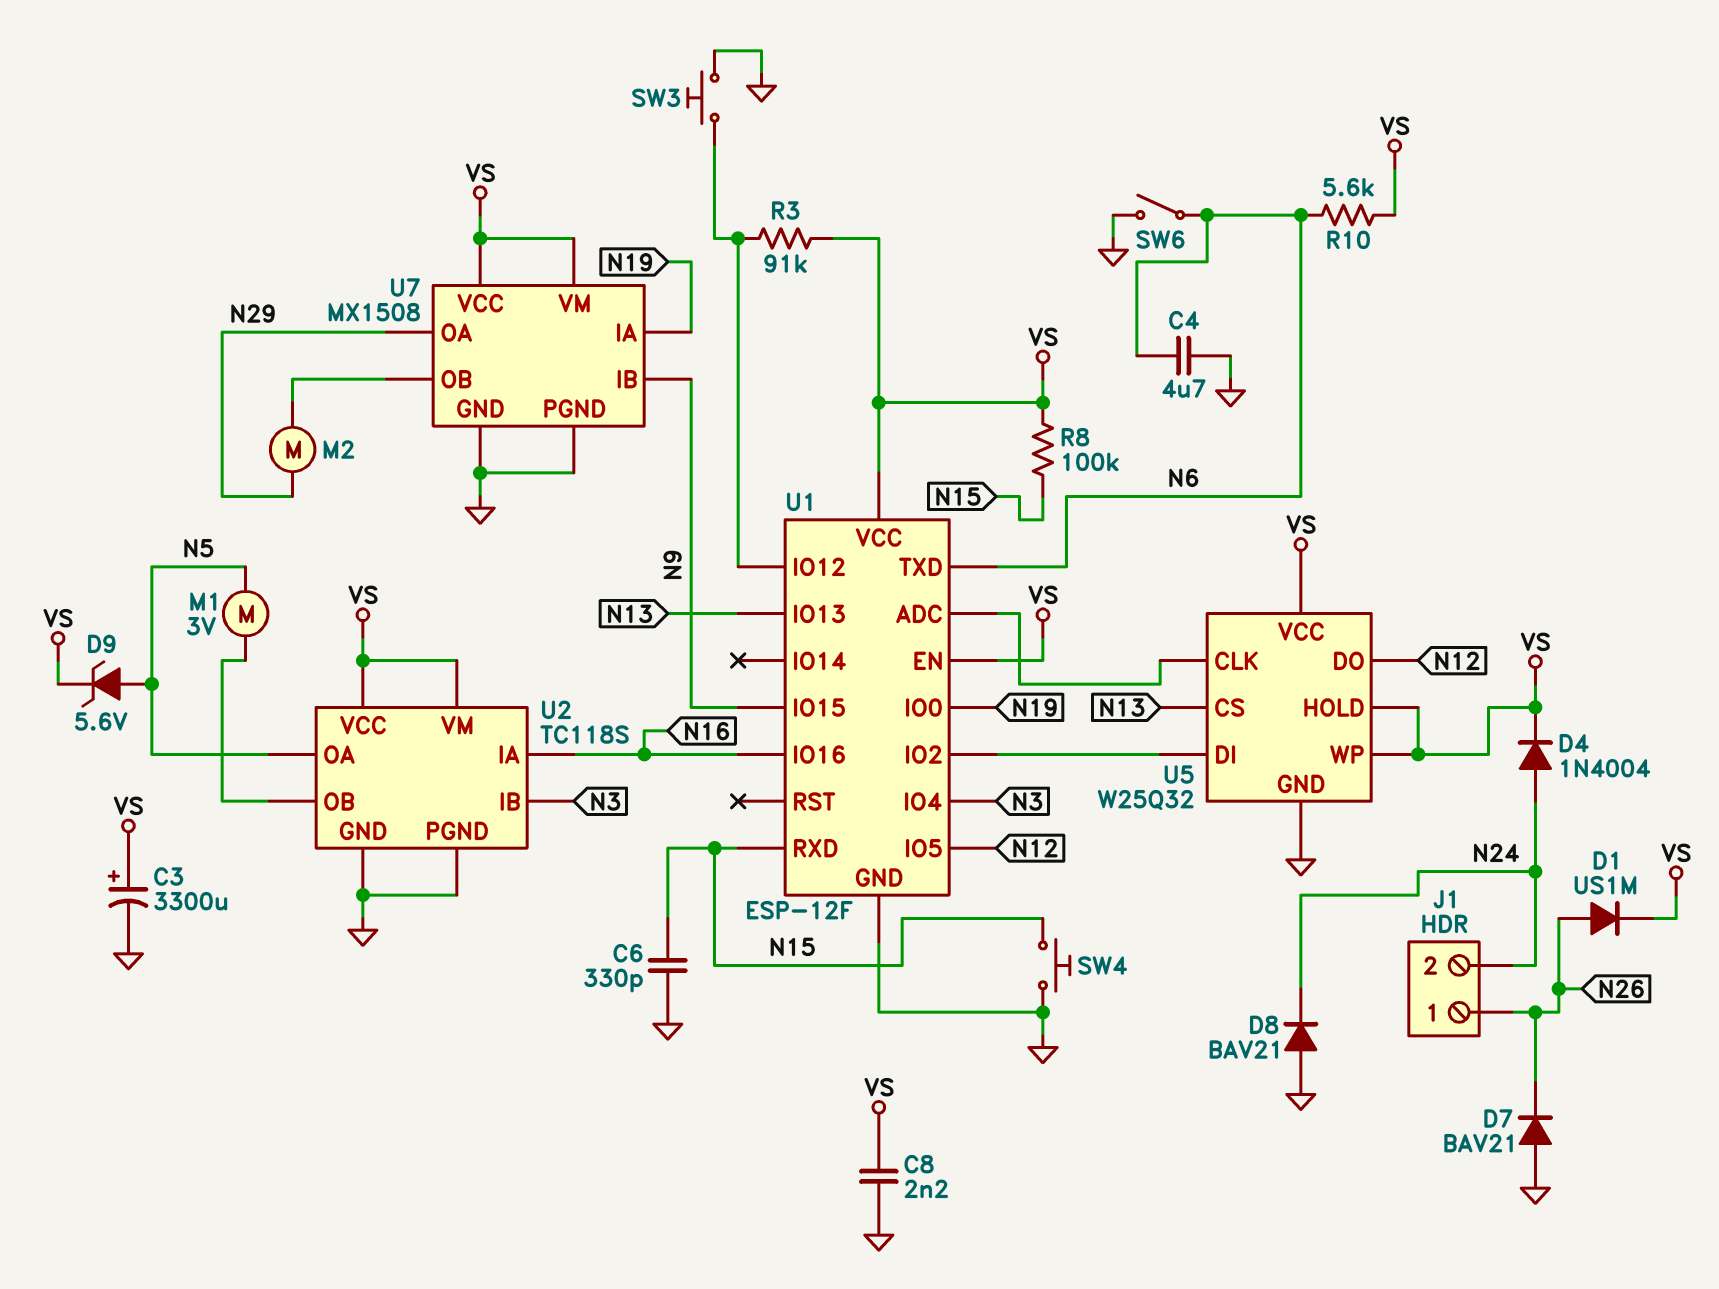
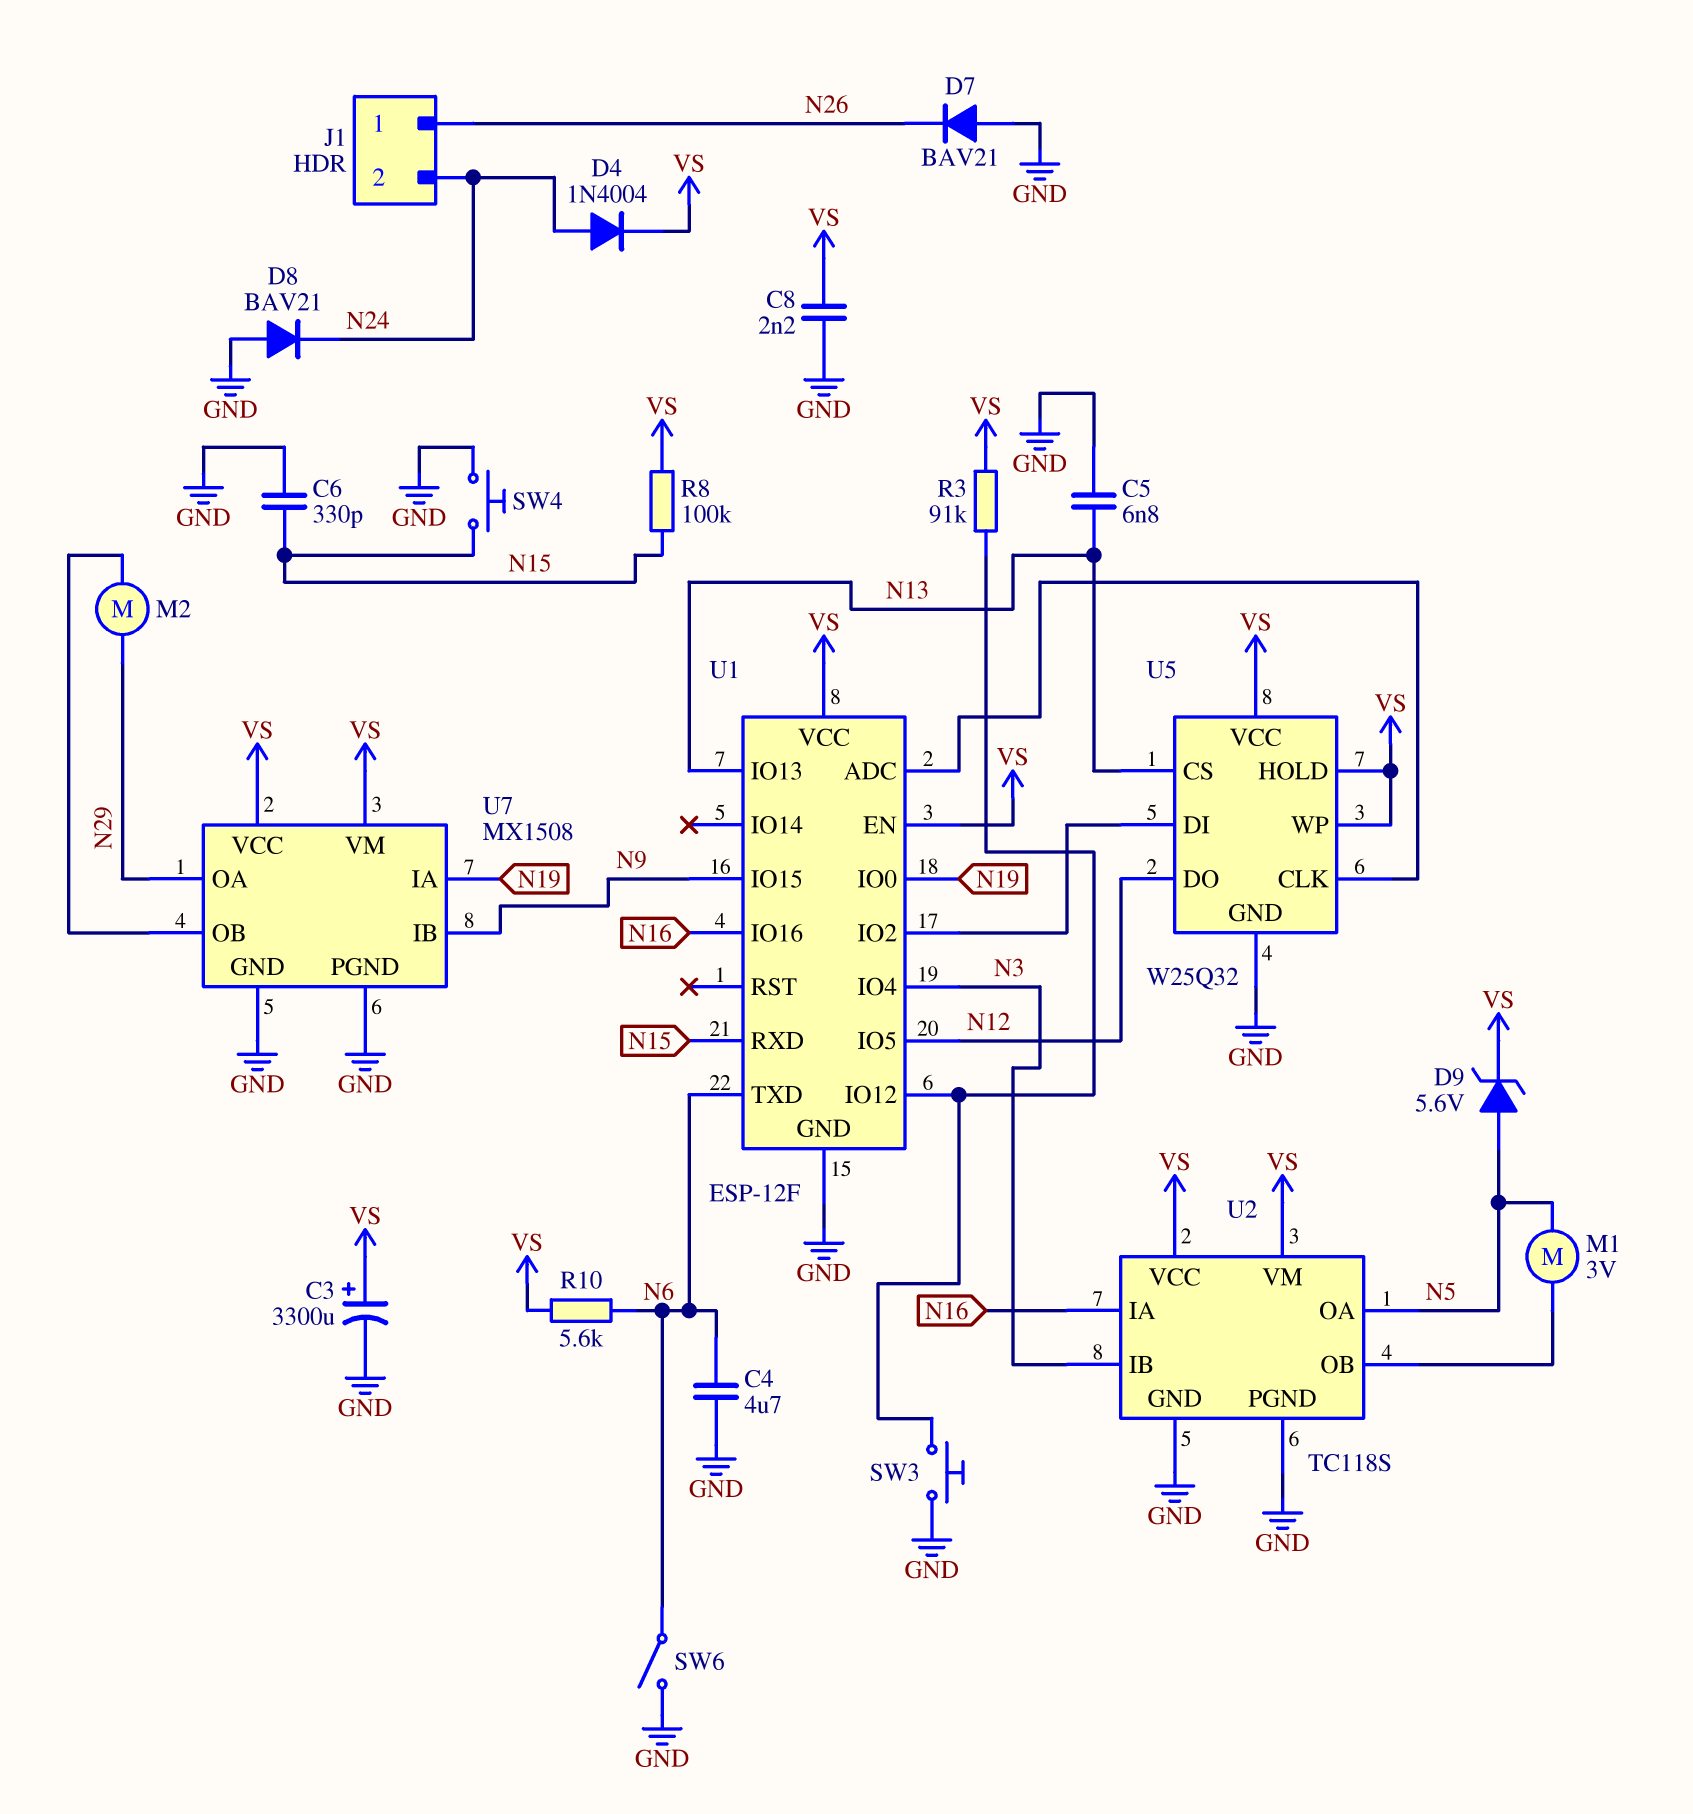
C5: none -> 6.8nF (GND, N13)
D1: diode US1M (A N26, K VS) -> none

